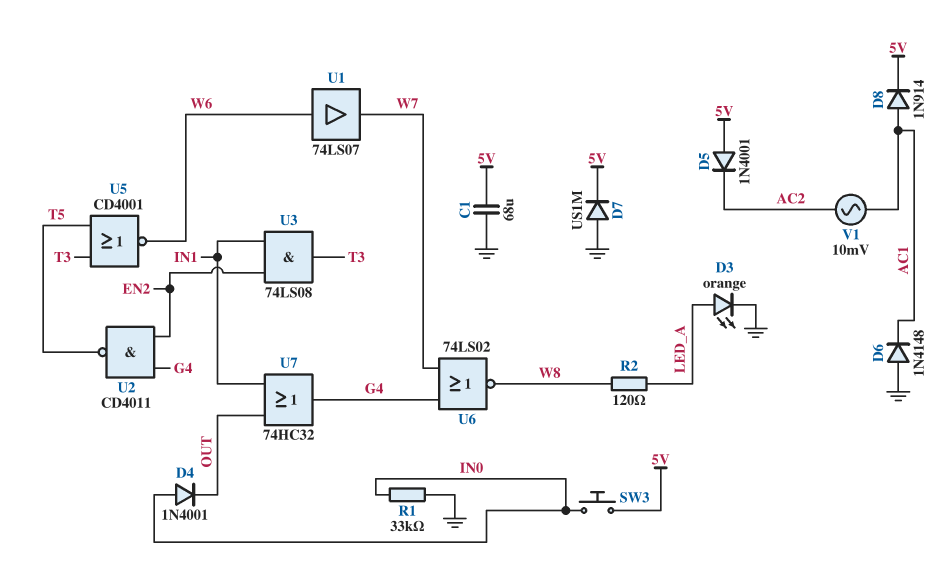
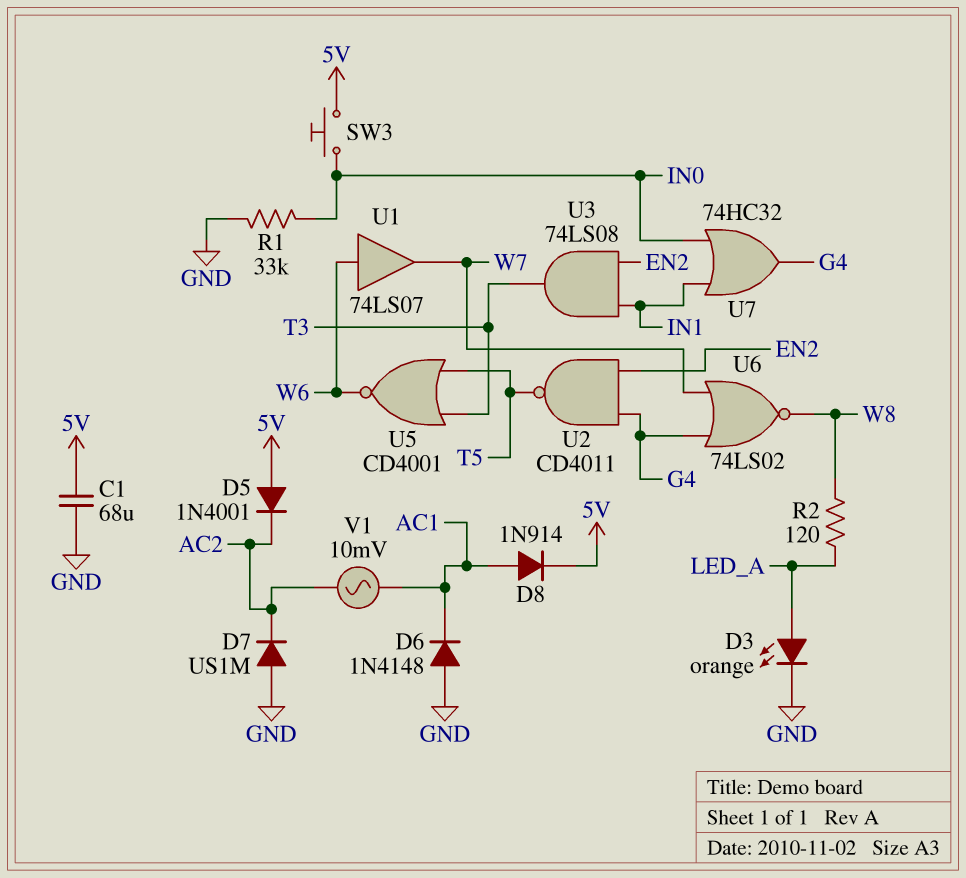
D4: diode 1N4001 (A IN0, K OUT) -> none
D7: diode US1M (A GND, K 5V) -> diode US1M (A GND, K AC2)
U7: OR 74HC32 (in IN1, in OUT, out G4) -> OR 74HC32 (in IN0, in IN1, out G4)

